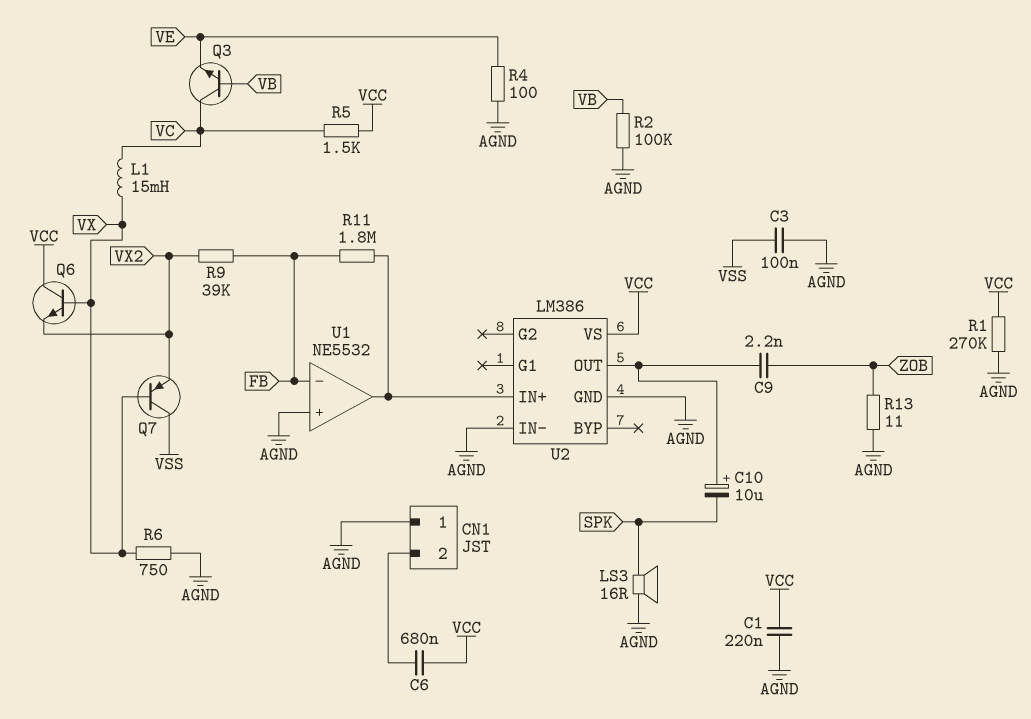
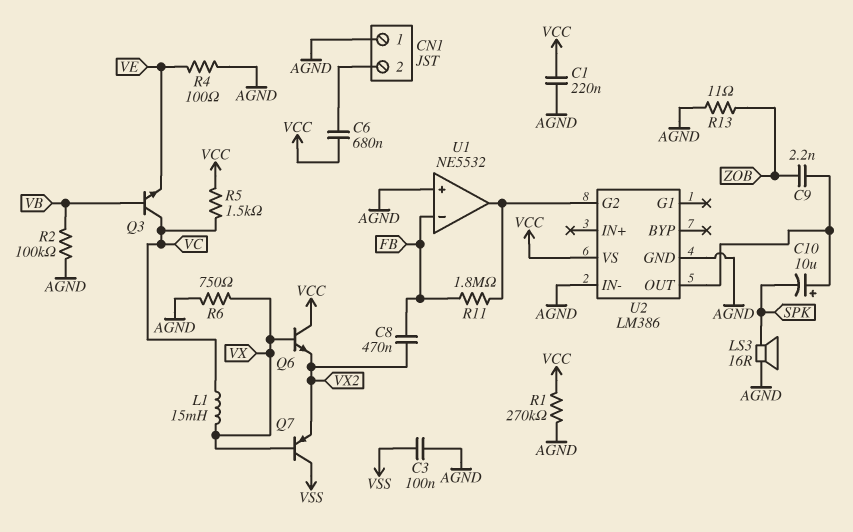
C8: none -> 470nF (FB, VX2)
R9: 39k (FB, VX2) -> none
U2 pin G2: none -> U1/out
U2 pin IN+: U1/out -> none

